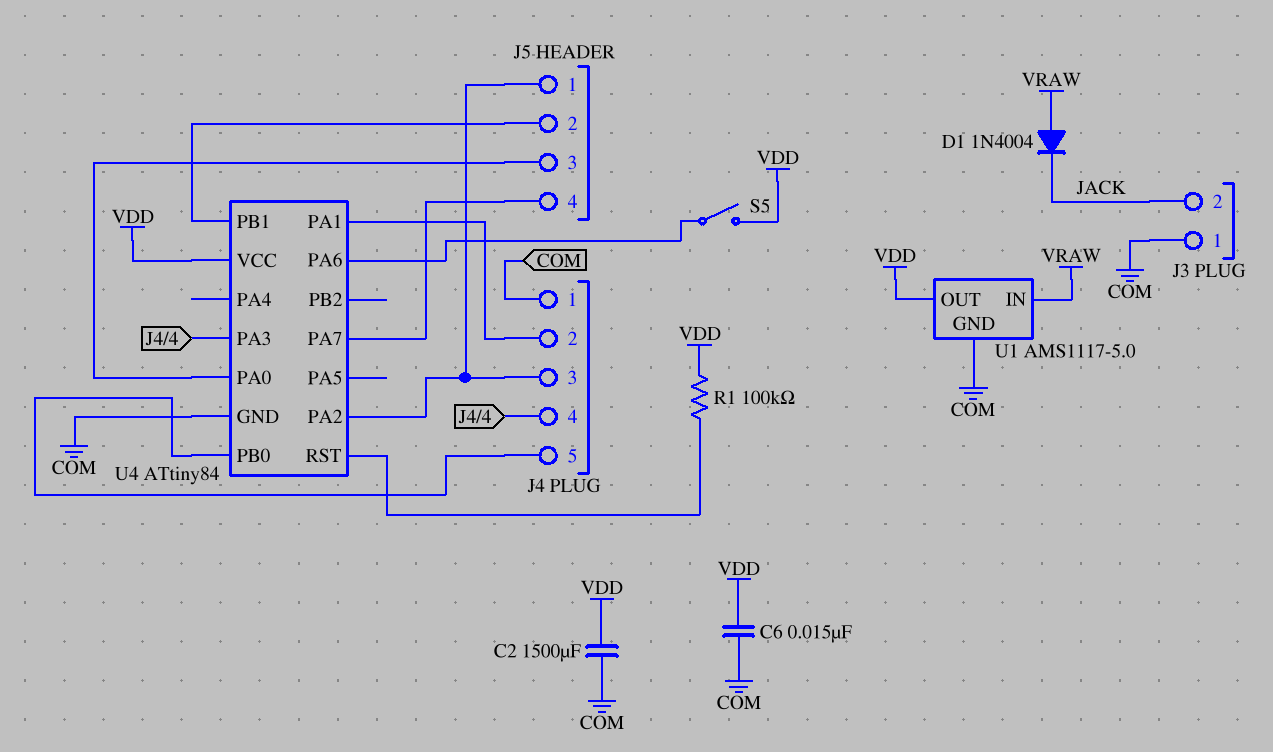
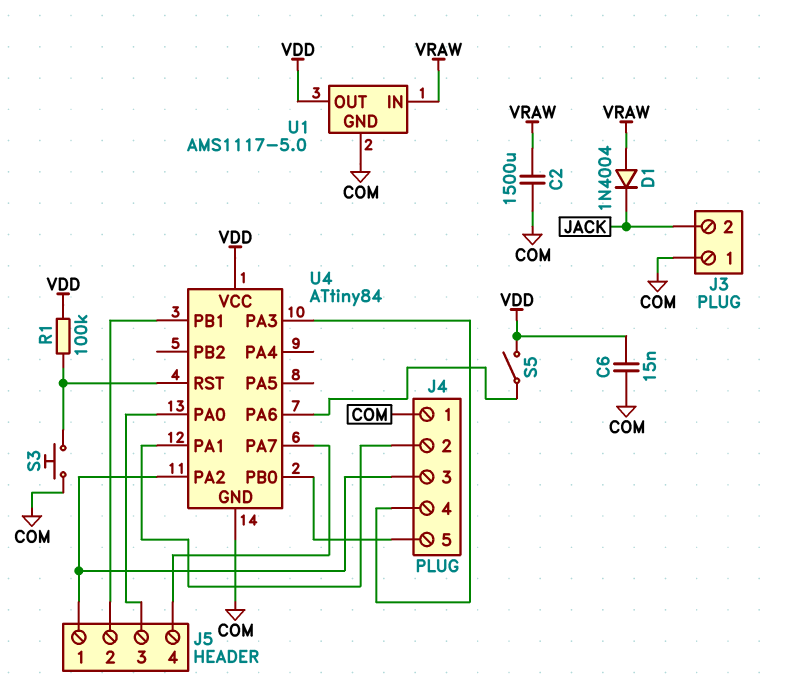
C2: 1500uF (COM, VDD) -> 1500uF (COM, VRAW)
S3: none -> button (COM, U4/RST)

